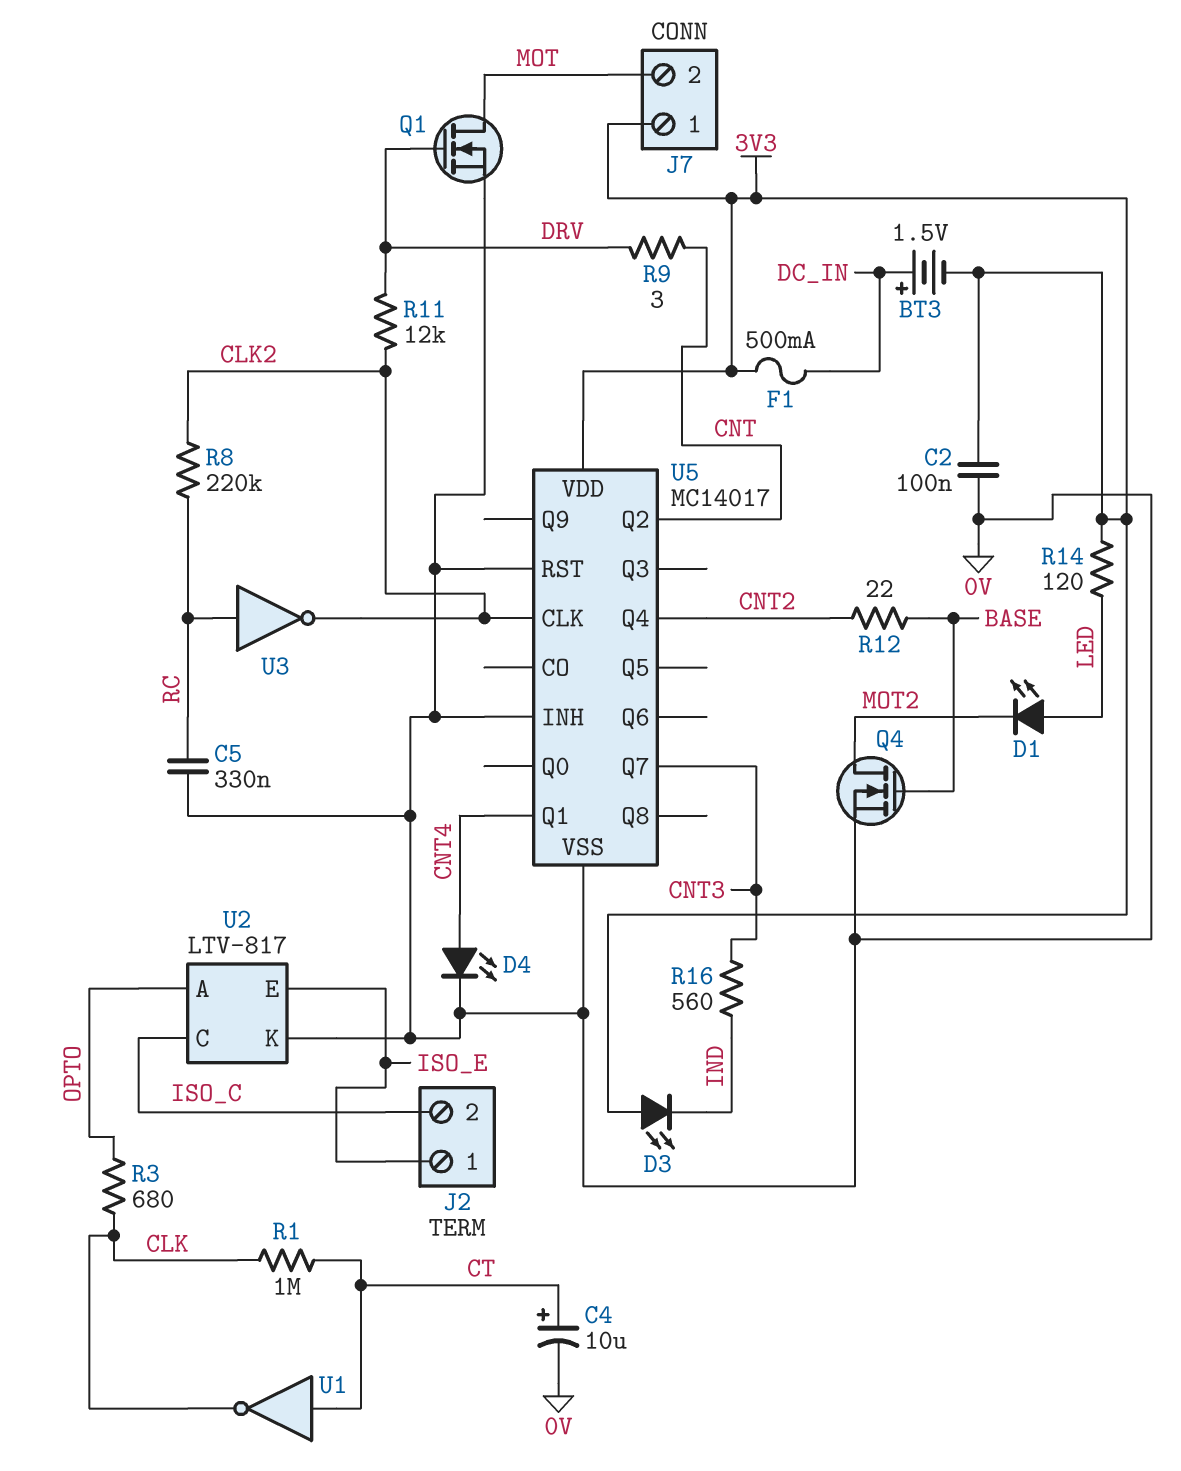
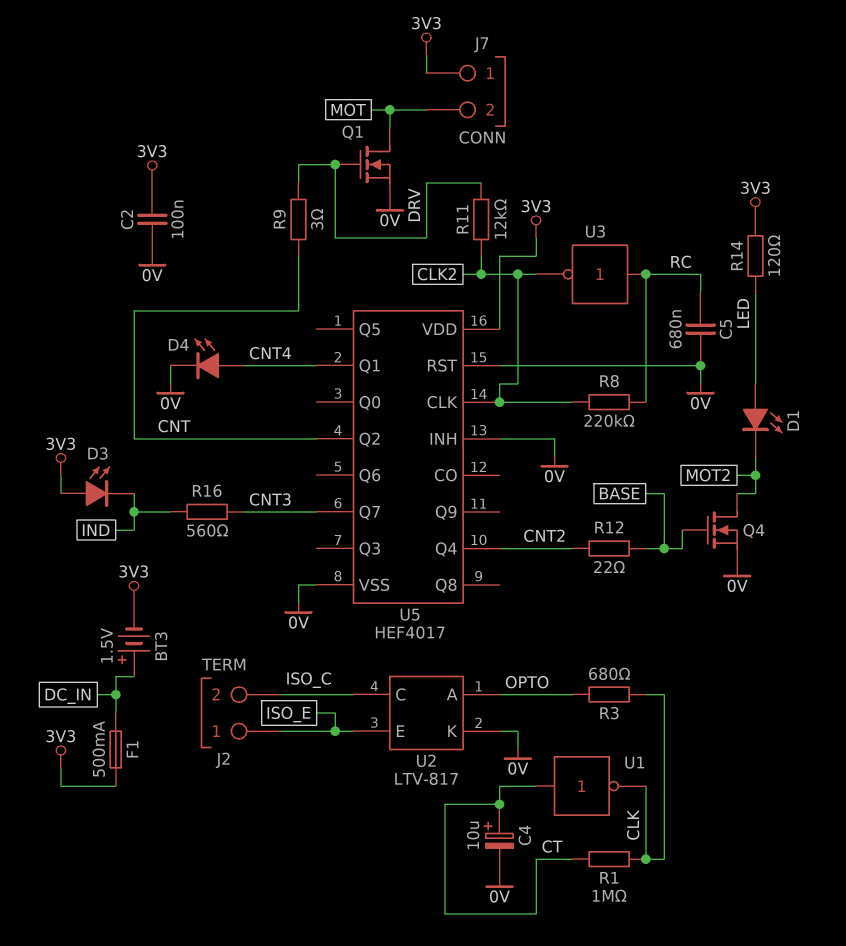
C5: 330nF (0V, RC) -> 680nF (0V, RC)
U5: MC14017 -> HEF4017

